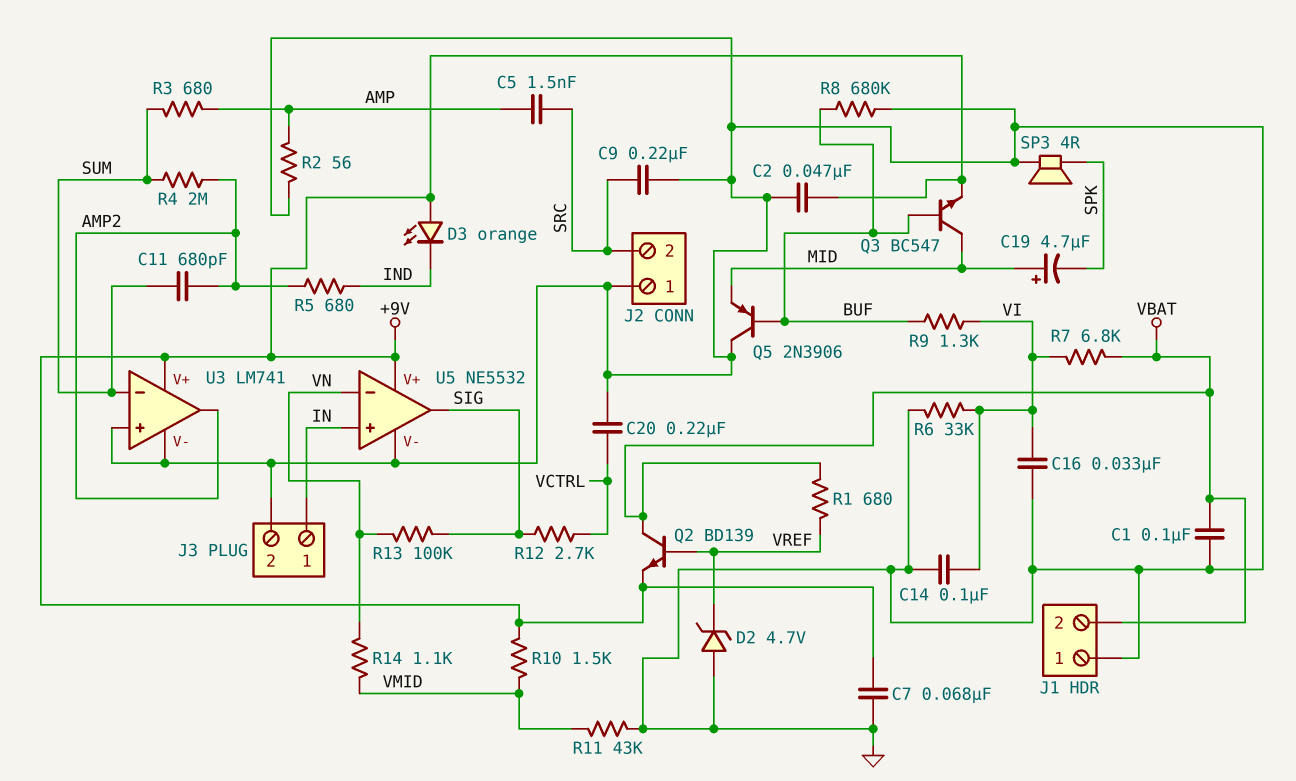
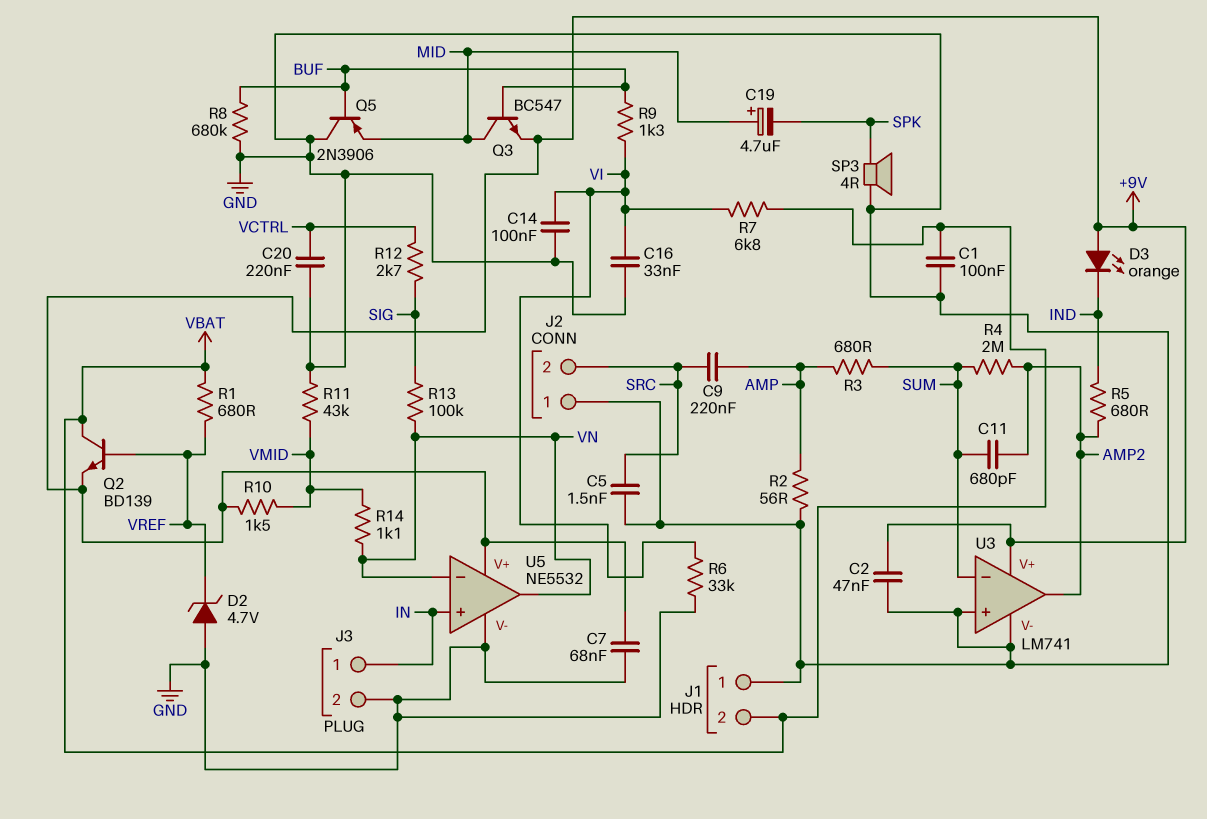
C5: 1.5nF (AMP, SRC) -> 1.5nF (GND, SRC)
C9: 220nF (GND, SRC) -> 220nF (AMP, SRC)
U5 pin out: SIG -> VN

